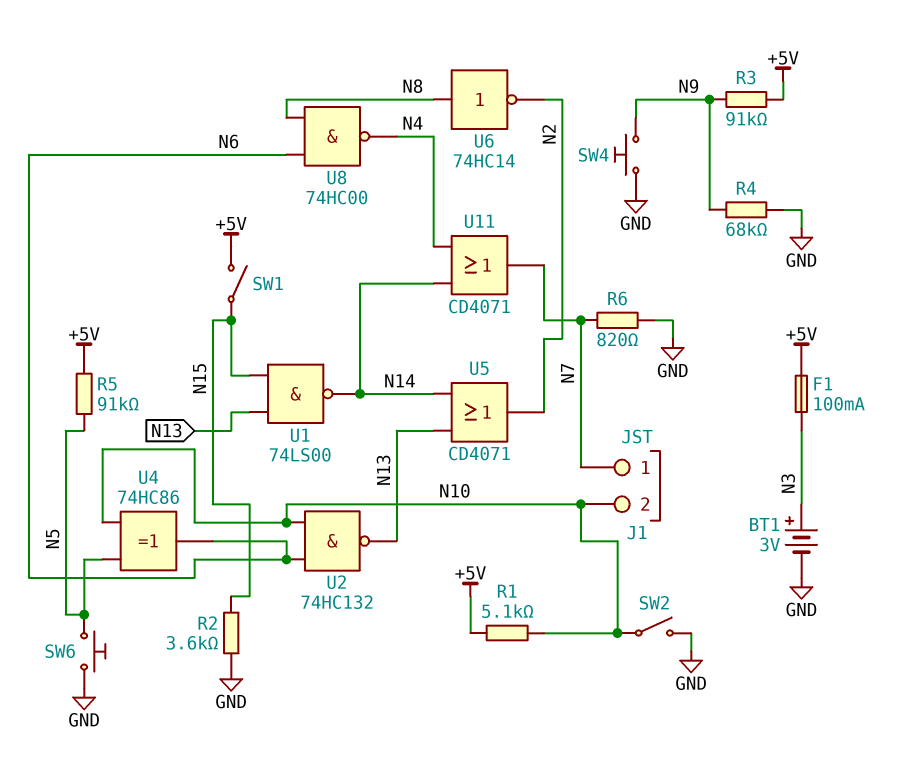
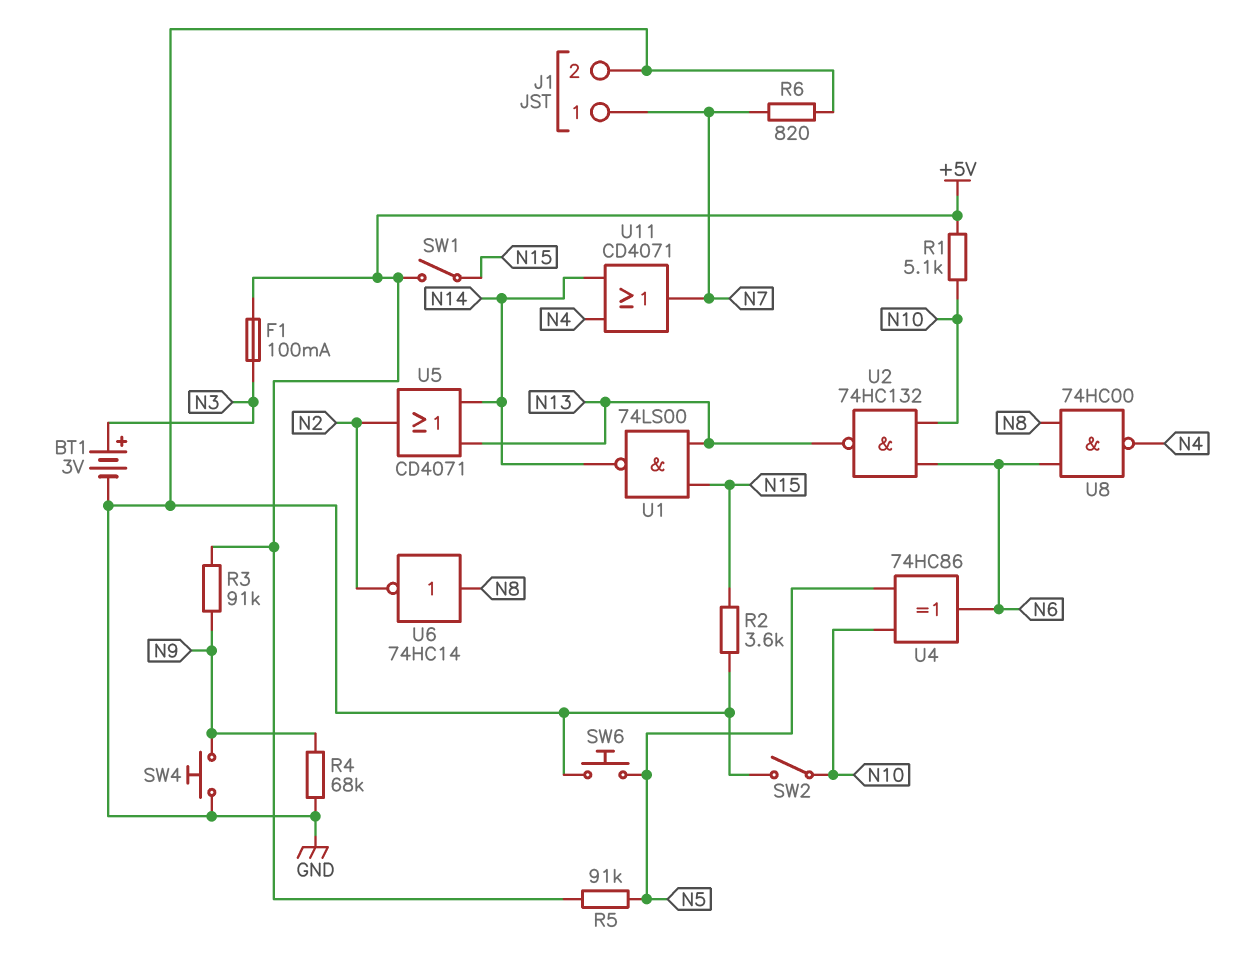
J1 pin 2: N10 -> GND

